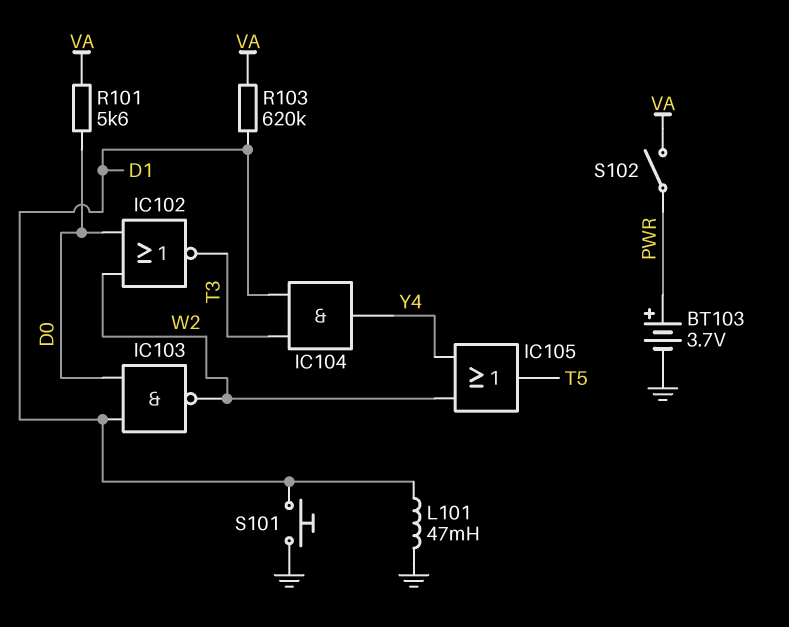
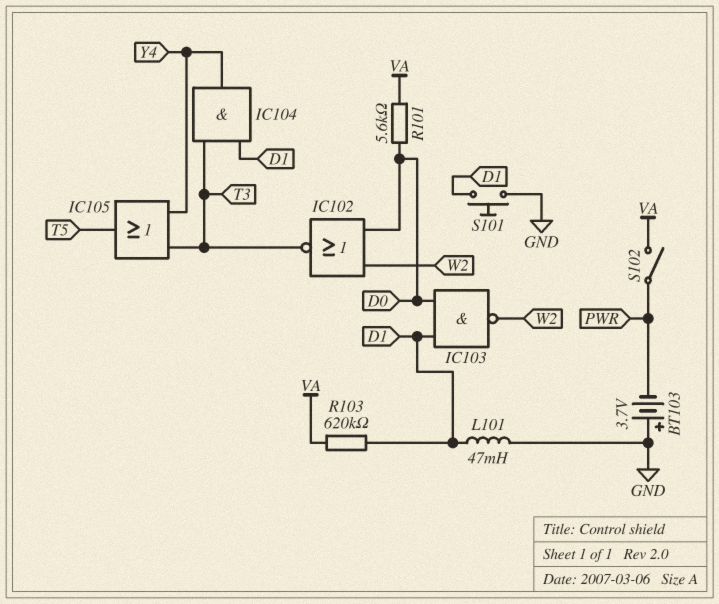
BT103: 3.7V (plus PWR, minus GND) -> 3.7V (plus GND, minus PWR)
IC105: OR (in W2, in Y4, out T5) -> OR (in T3, in Y4, out T5)

